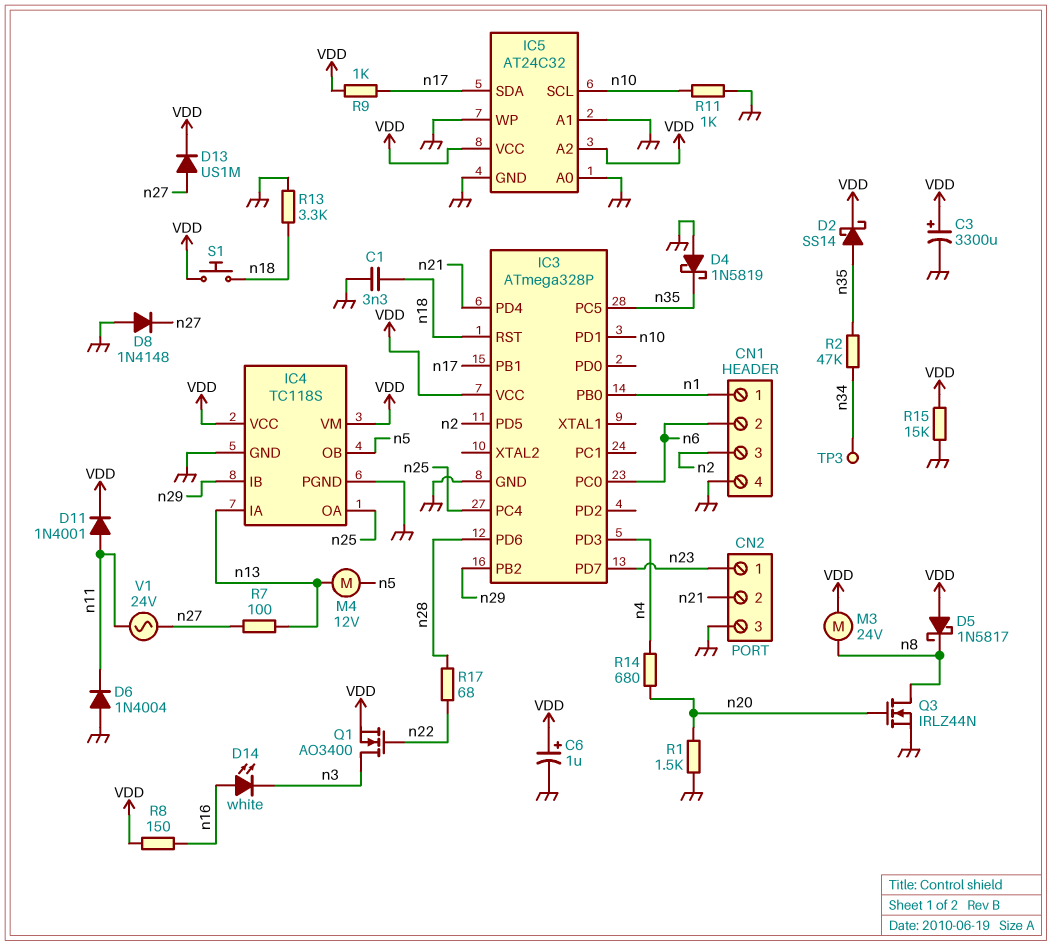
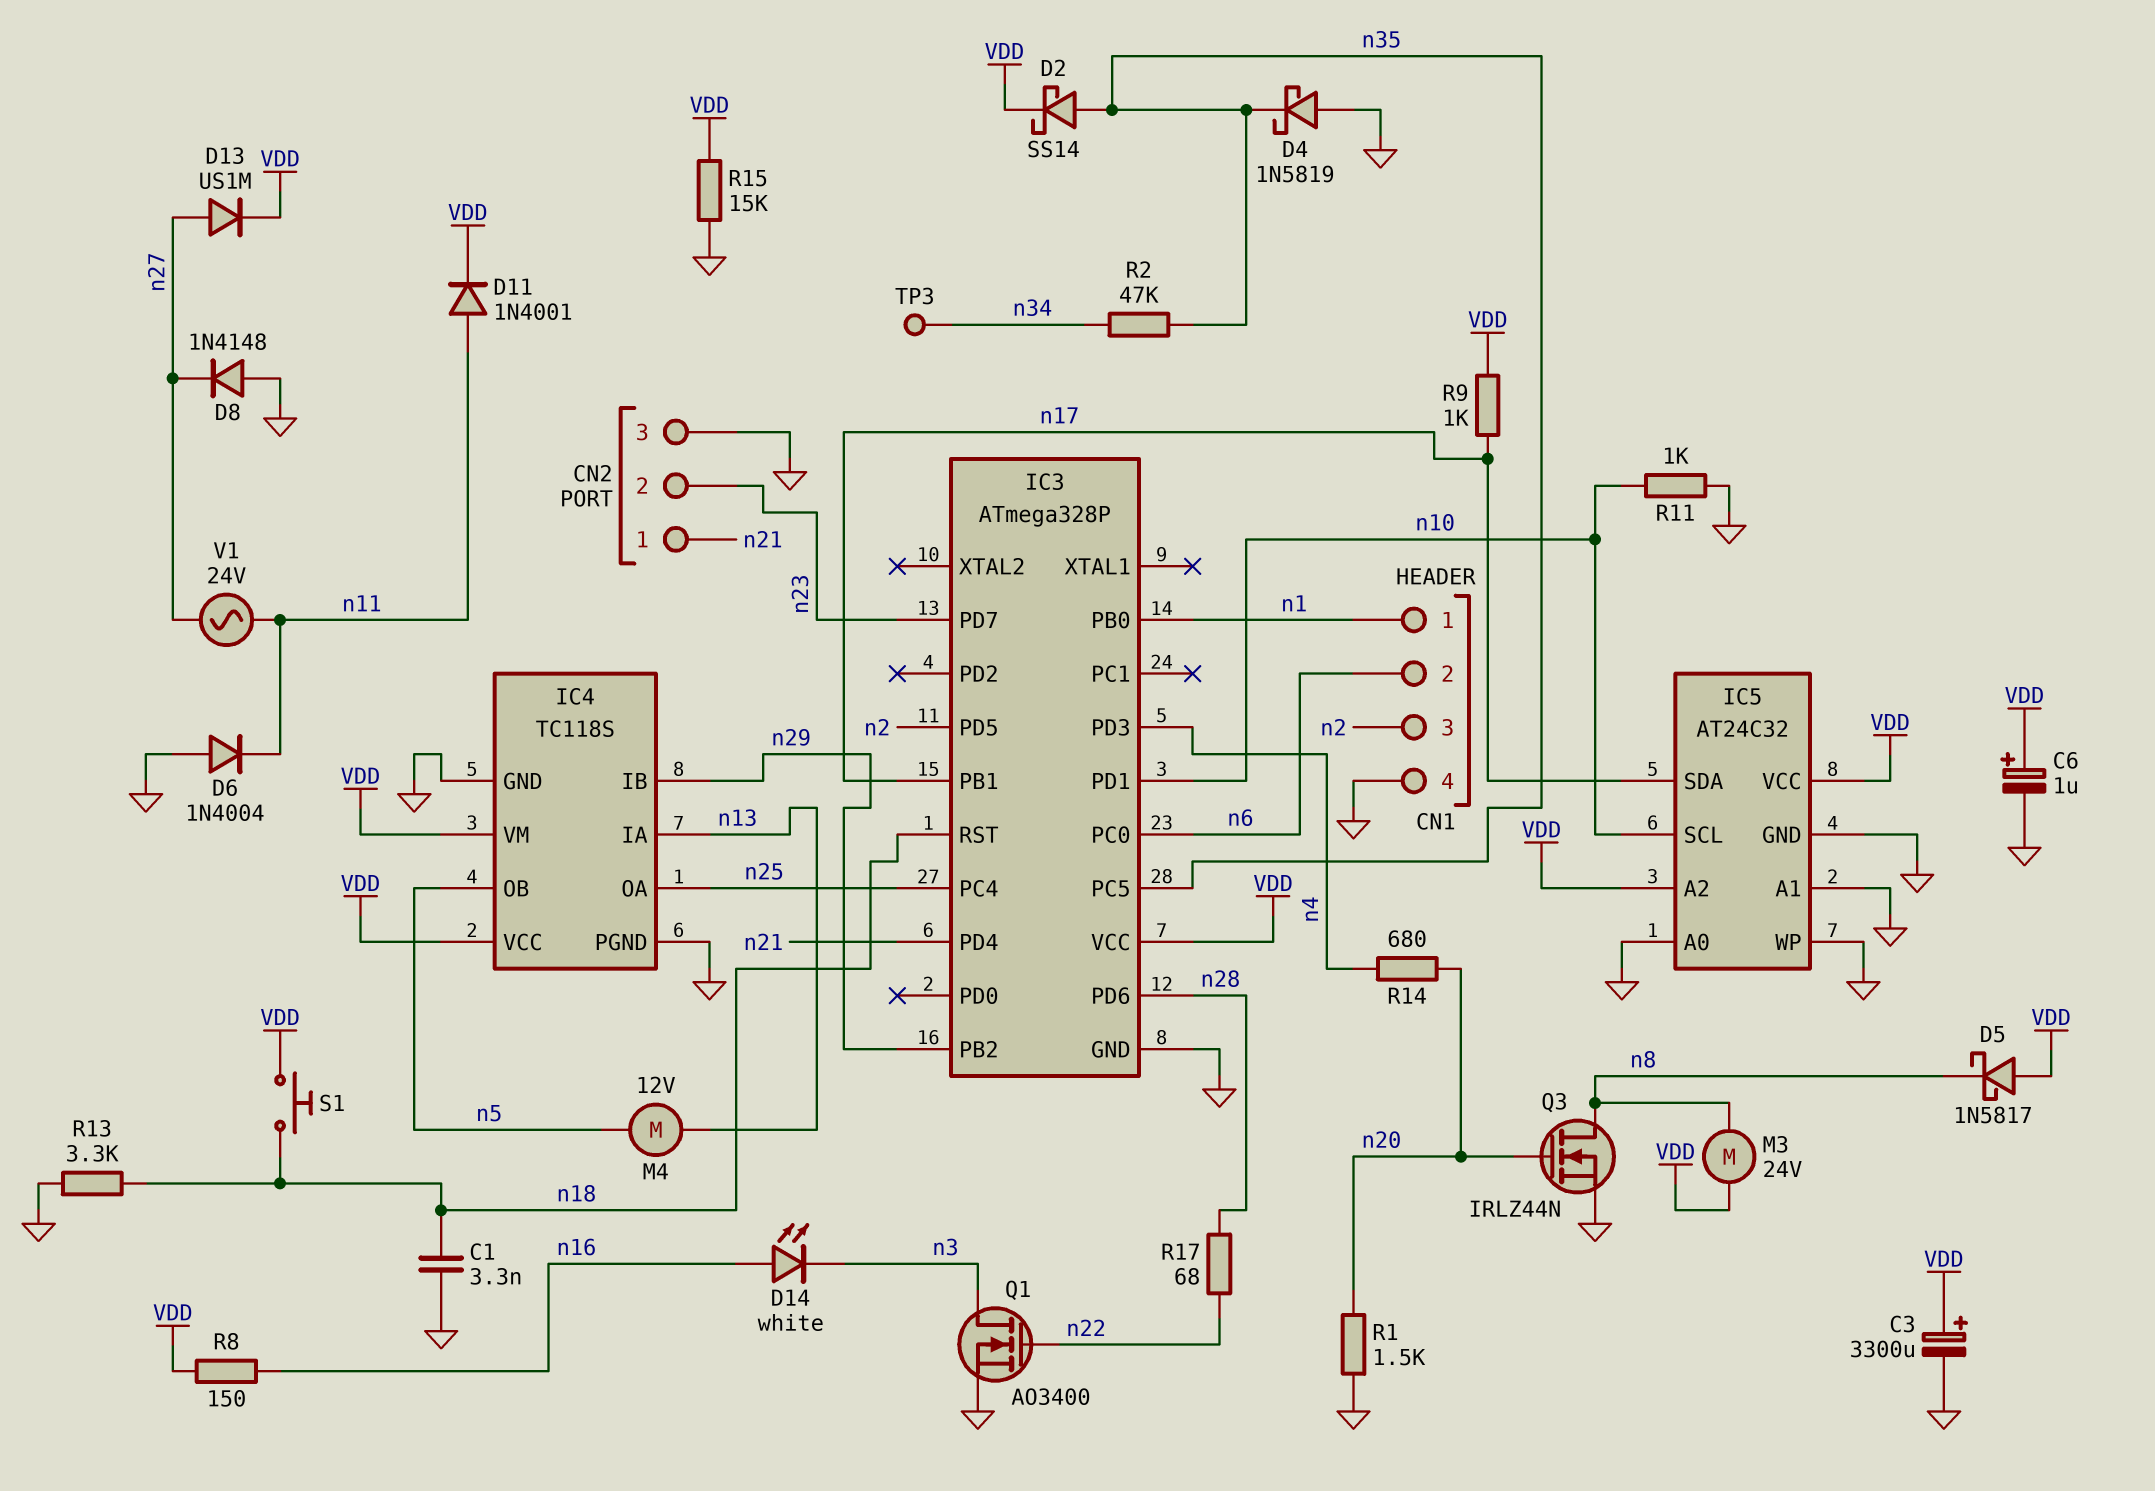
CN2 pin 1: n23 -> n21
CN2 pin 2: n21 -> n23
Q1: NMOS AO3400 (G n22, D n3, S VDD) -> NMOS AO3400 (G n22, D n3, S GND)
R7: 100 (n13, n27) -> none

